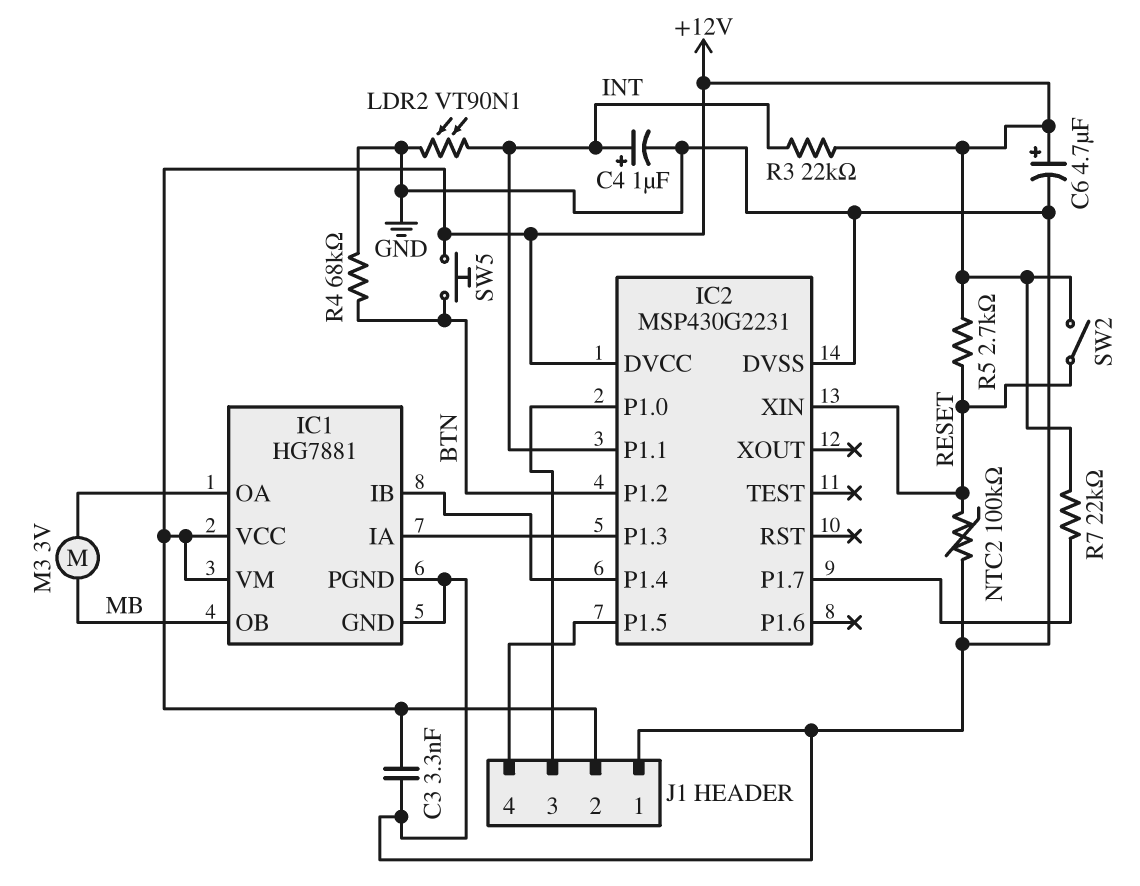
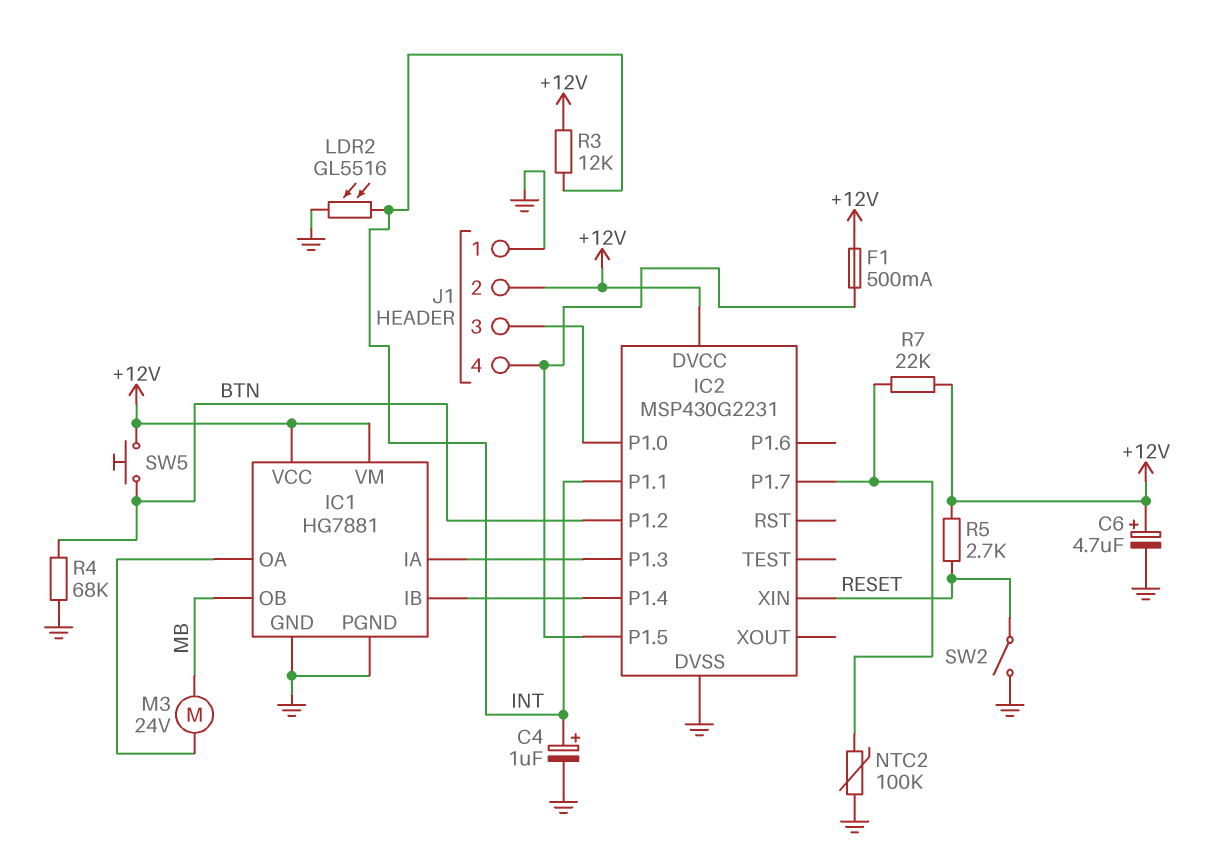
C3: 3.3nF (+12V, GND) -> none
F1: none -> 500mA (+12V, IC2/P1.5)
LDR2: VT90N1 (GND, INT) -> GL5516 (GND, INT)
M3: motor 3V (IC1/OA, MB) -> motor 24V (IC1/OA, MB)
NTC2: 100k (GND, RESET) -> 100k (GND, IC2/P1.7)
R3: 22k (+12V, INT) -> 12k (+12V, INT)
SW2: switch (+12V, RESET) -> switch (GND, RESET)

